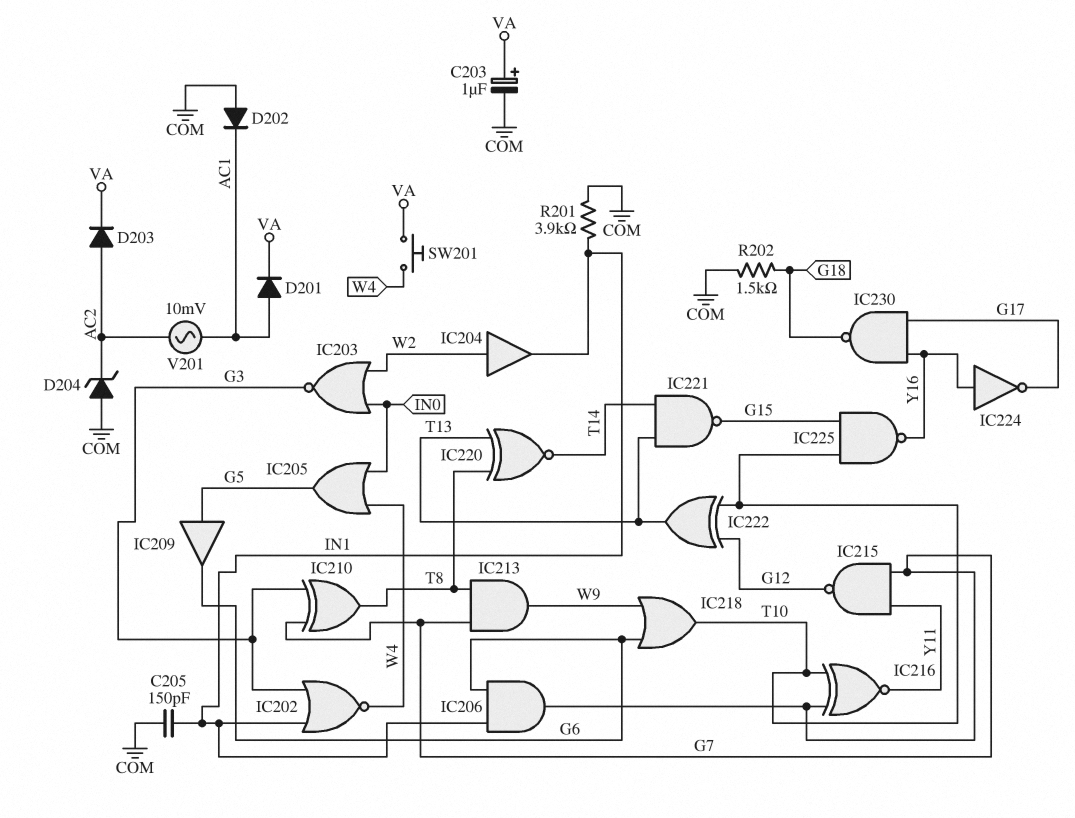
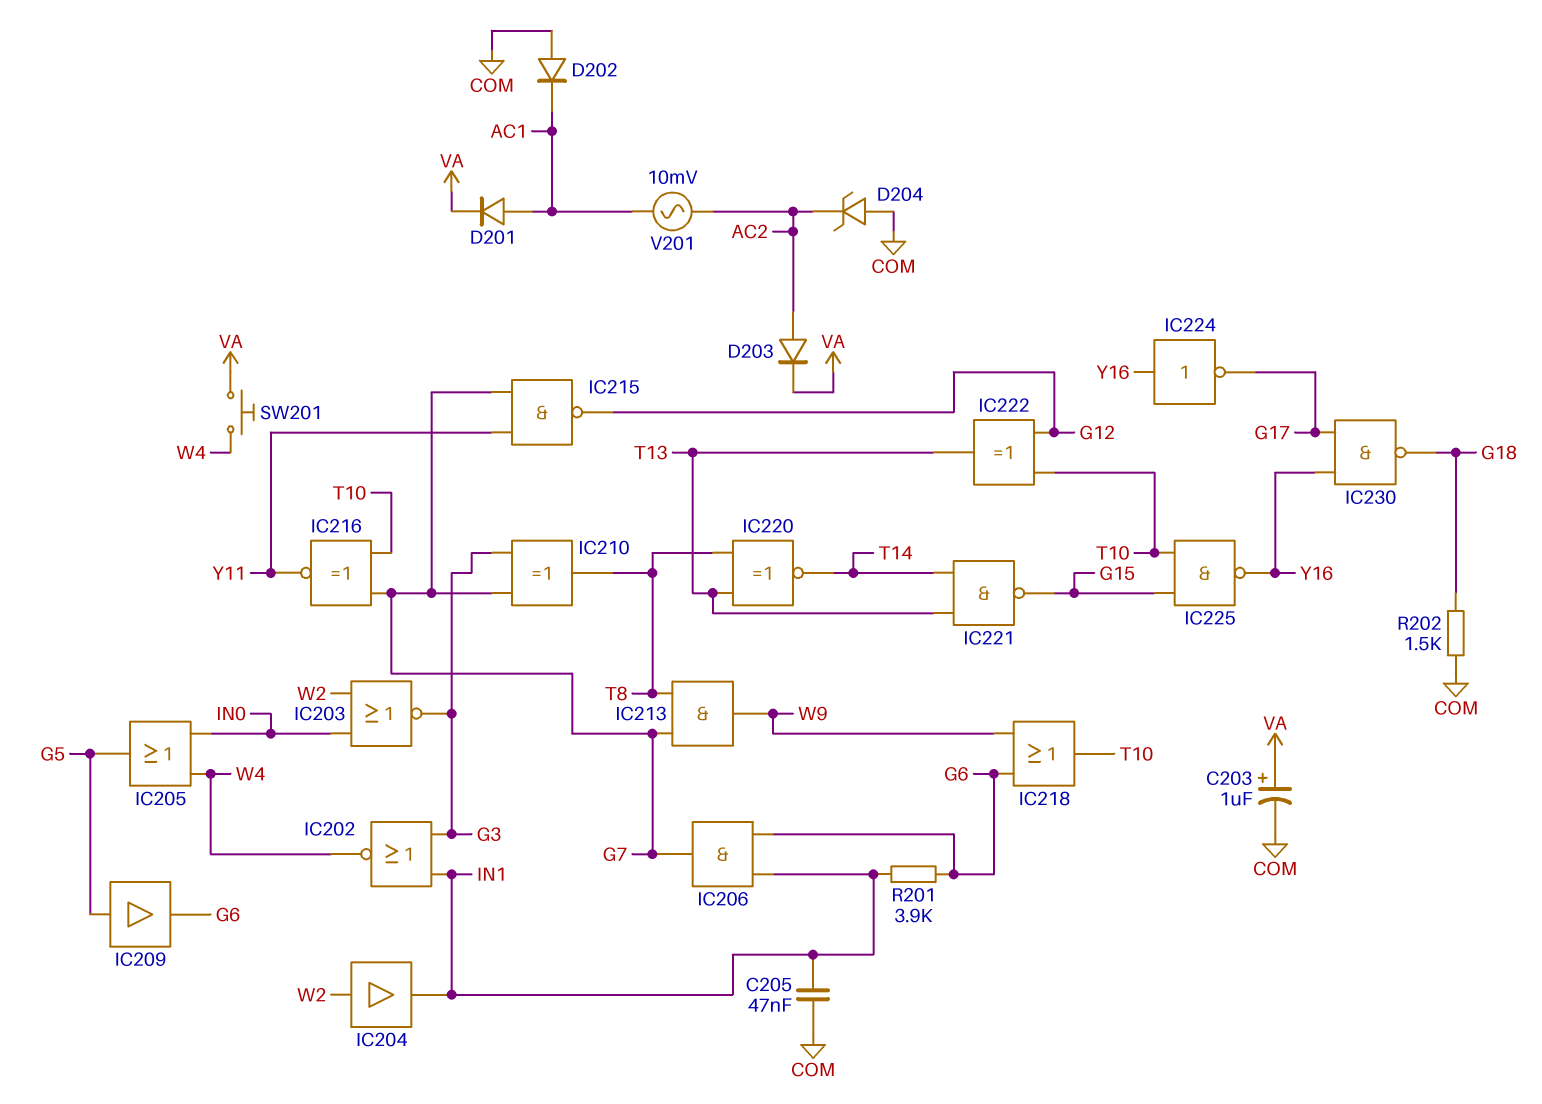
C205: 150pF (COM, IN1) -> 47nF (COM, IN1)
R201: 3.9k (COM, IN1) -> 3.9k (G6, IN1)

